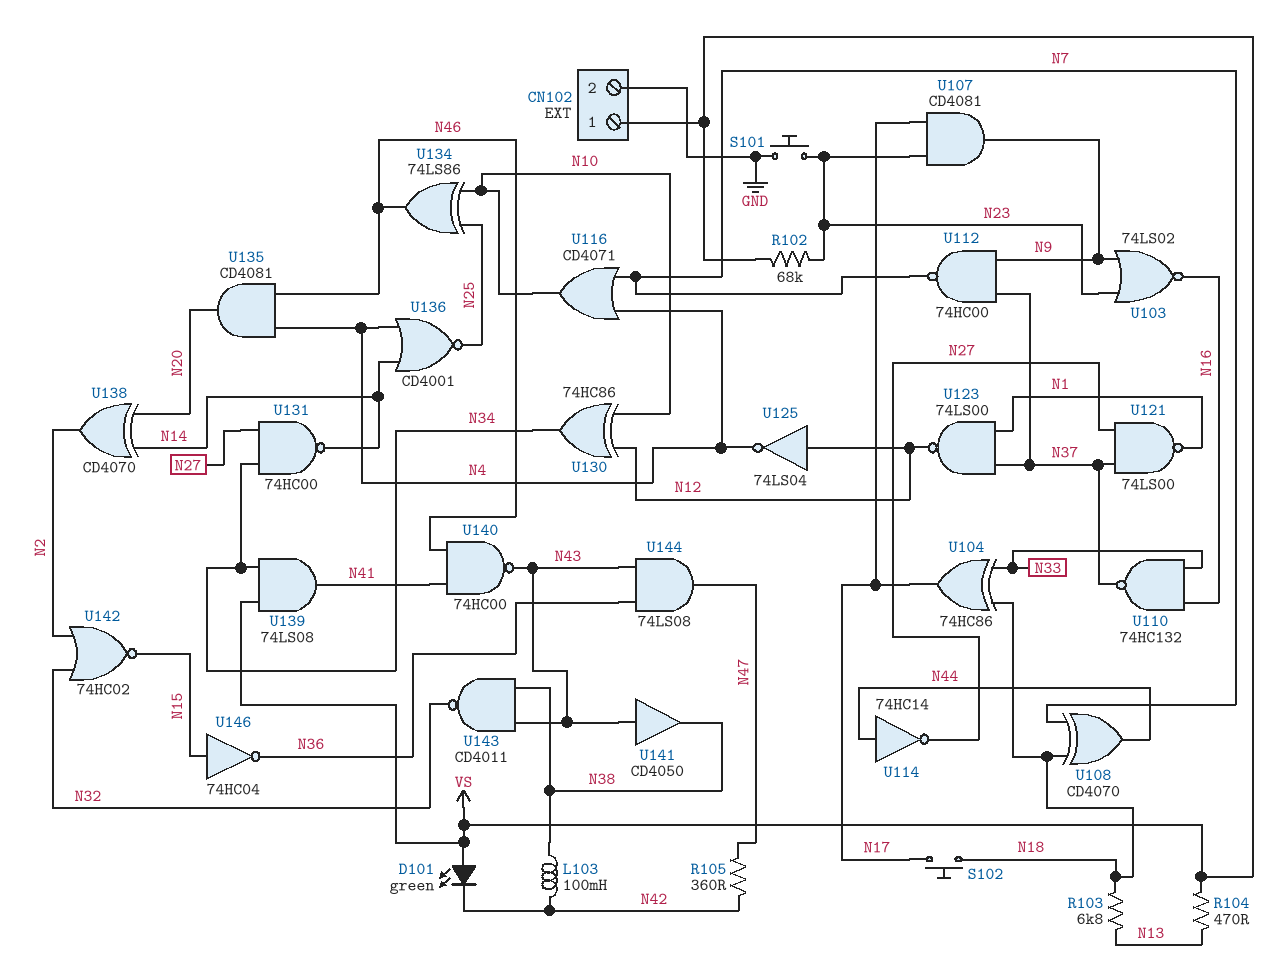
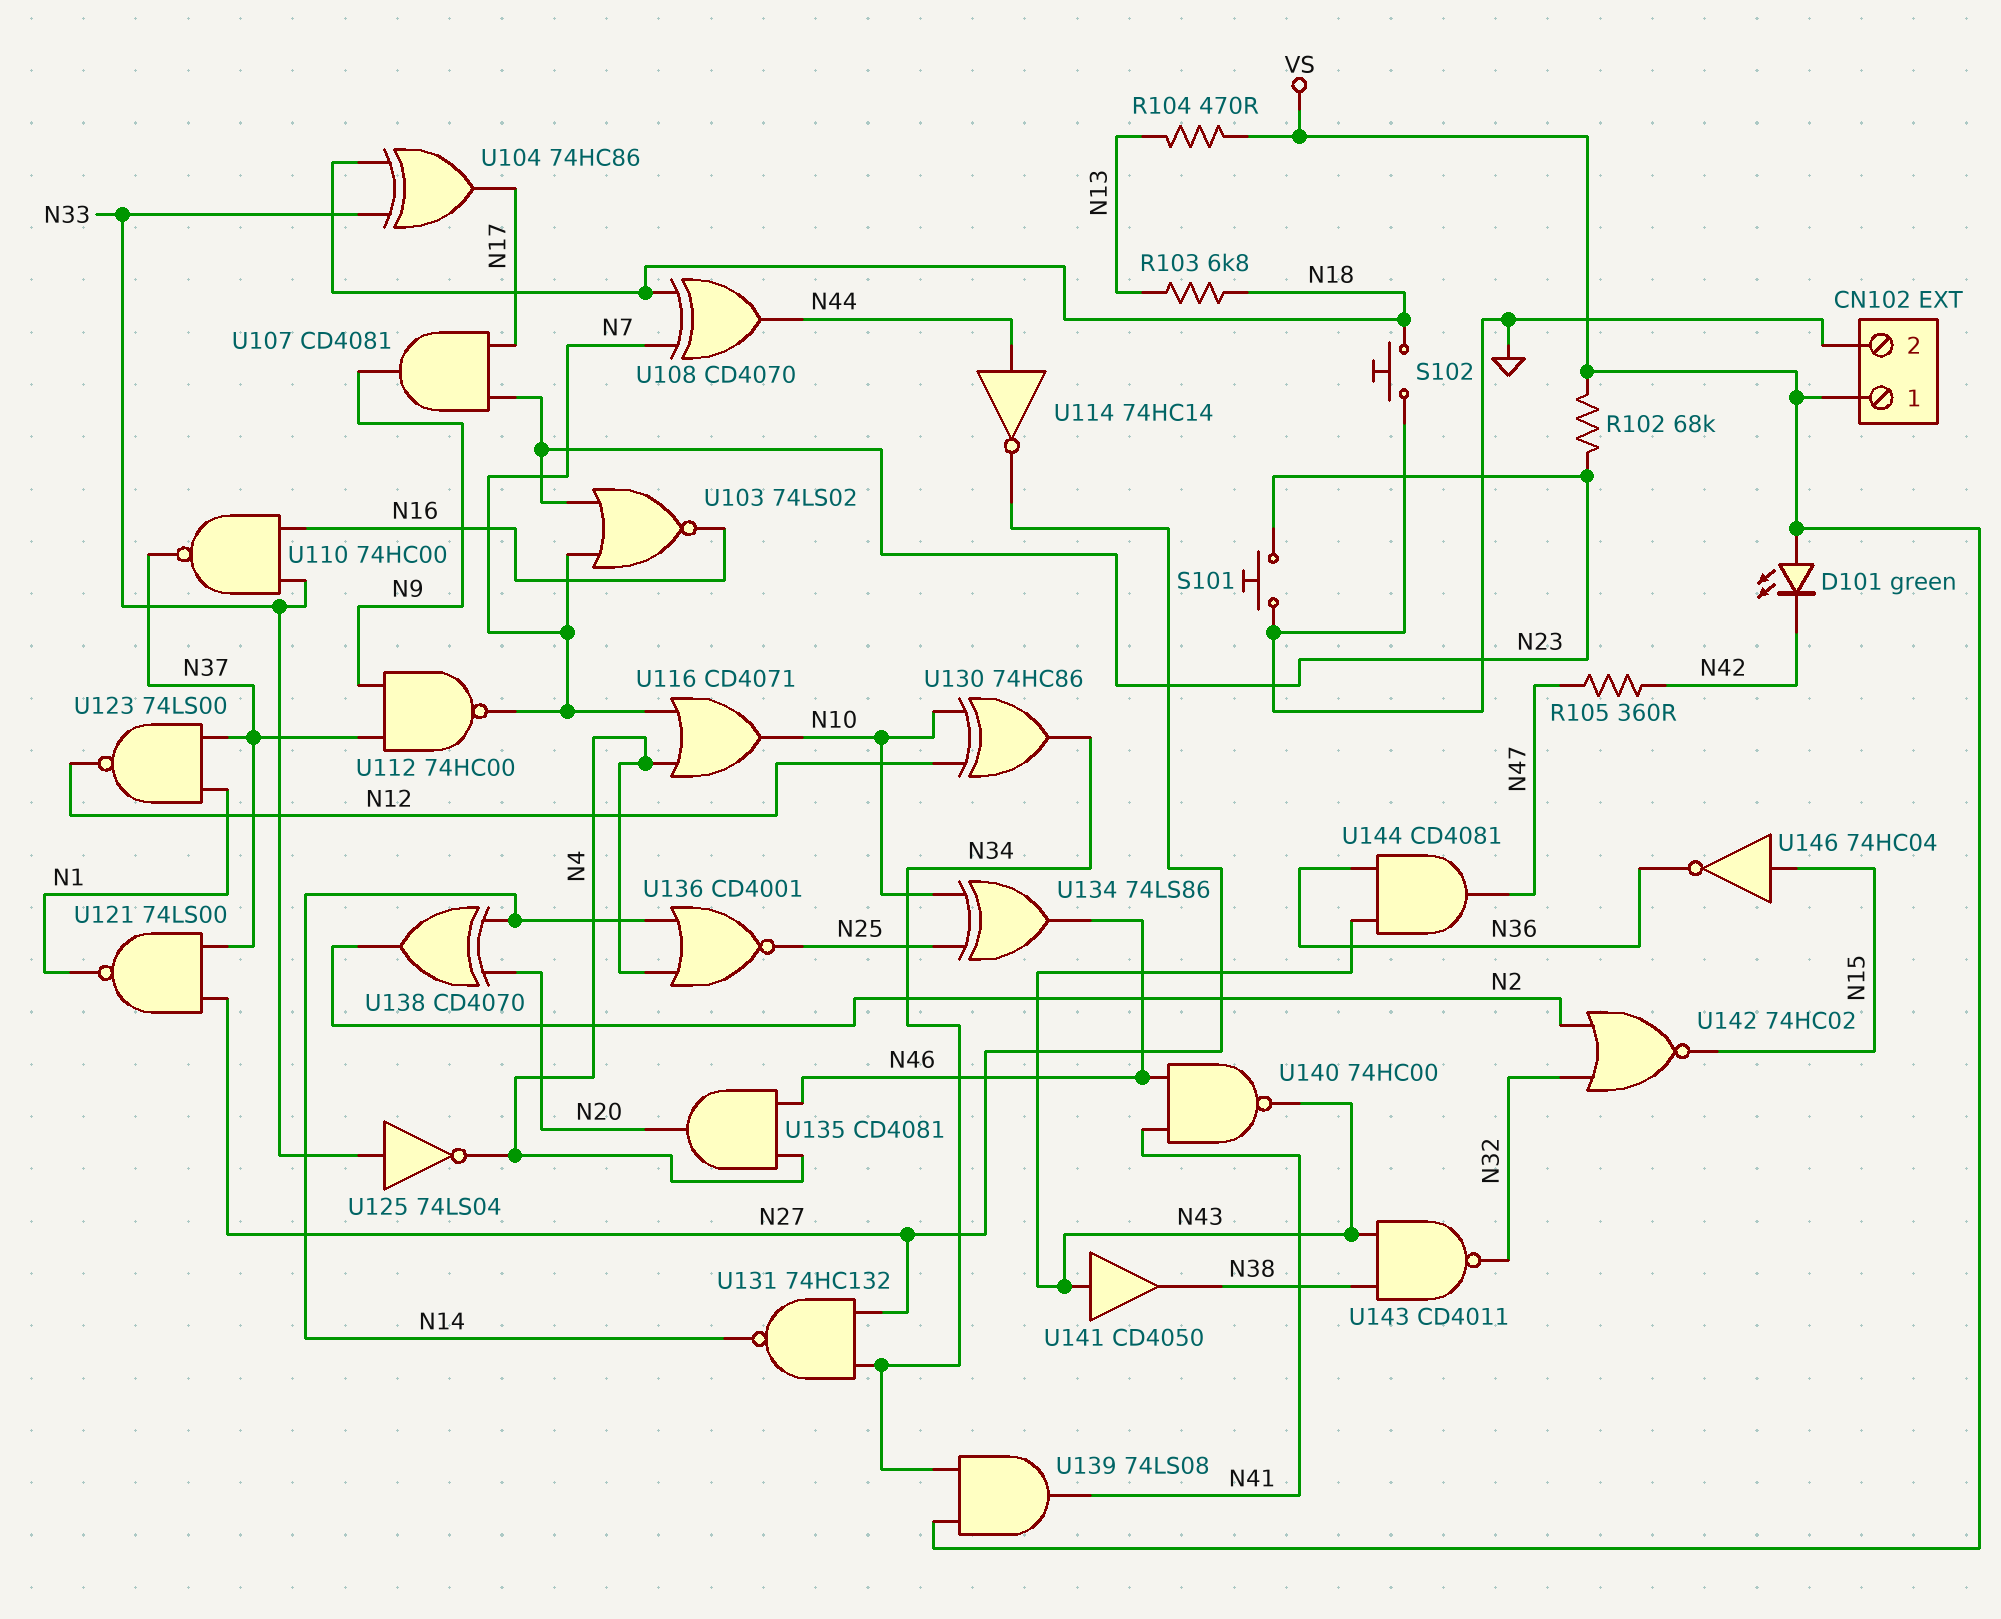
L103: 100mH (N38, N42) -> none
S102: button (N17, N18) -> button (GND, N18)
U103: NOR 74LS02 (in N9, in N23, out N16) -> NOR 74LS02 (in N7, in N23, out N16)
U110: NAND 74HC132 (in N16, in N33, out N37) -> NAND 74HC00 (in N16, in N33, out N37)
U125: NOT 74LS04 (in N12, out N4) -> NOT 74LS04 (in N33, out N4)
U131: NAND 74HC00 (in N27, in N34, out N14) -> NAND 74HC132 (in N27, in N34, out N14)
U144: AND 74LS08 (in N36, in N43, out N47) -> AND CD4081 (in N36, in N43, out N47)

